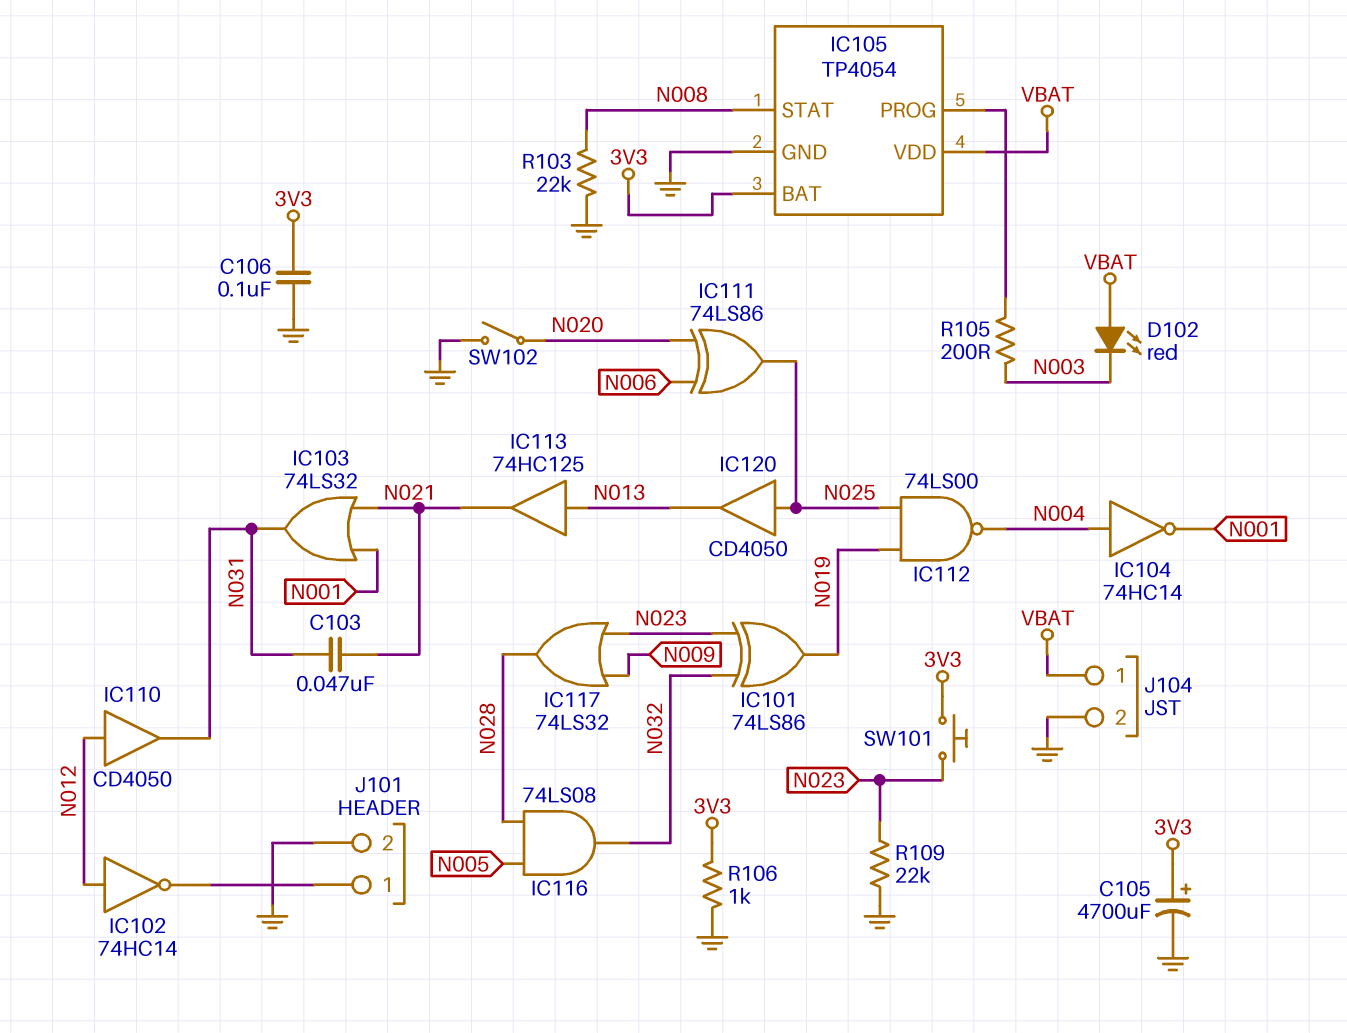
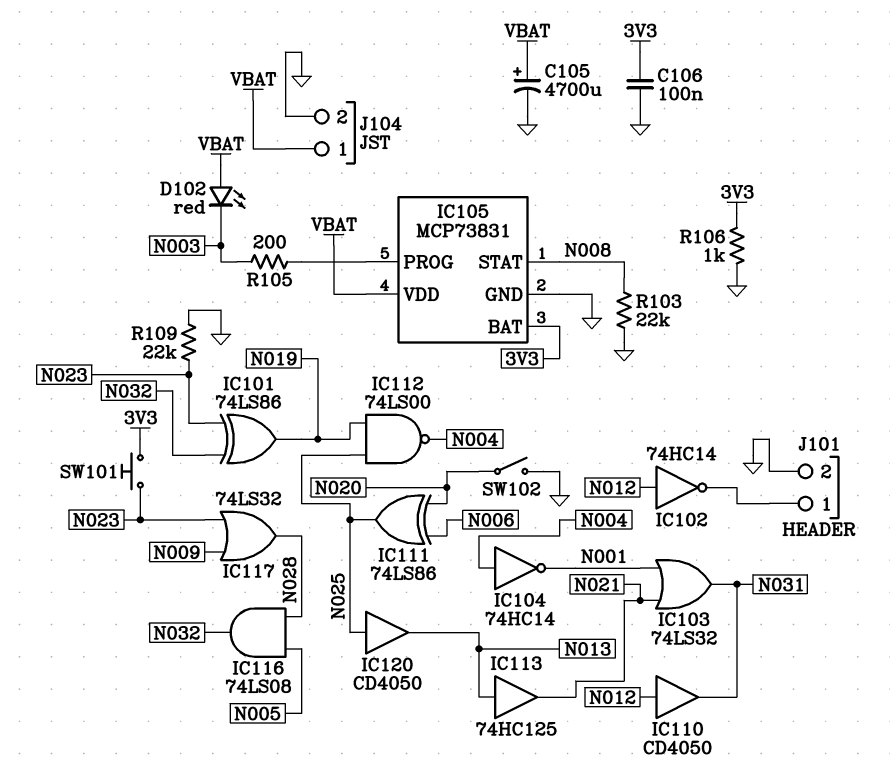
C103: 47nF (N021, N031) -> none
C105: 4700uF (plus 3V3, minus GND) -> 4700uF (plus VBAT, minus GND)
IC105: TP4054 -> MCP73831

